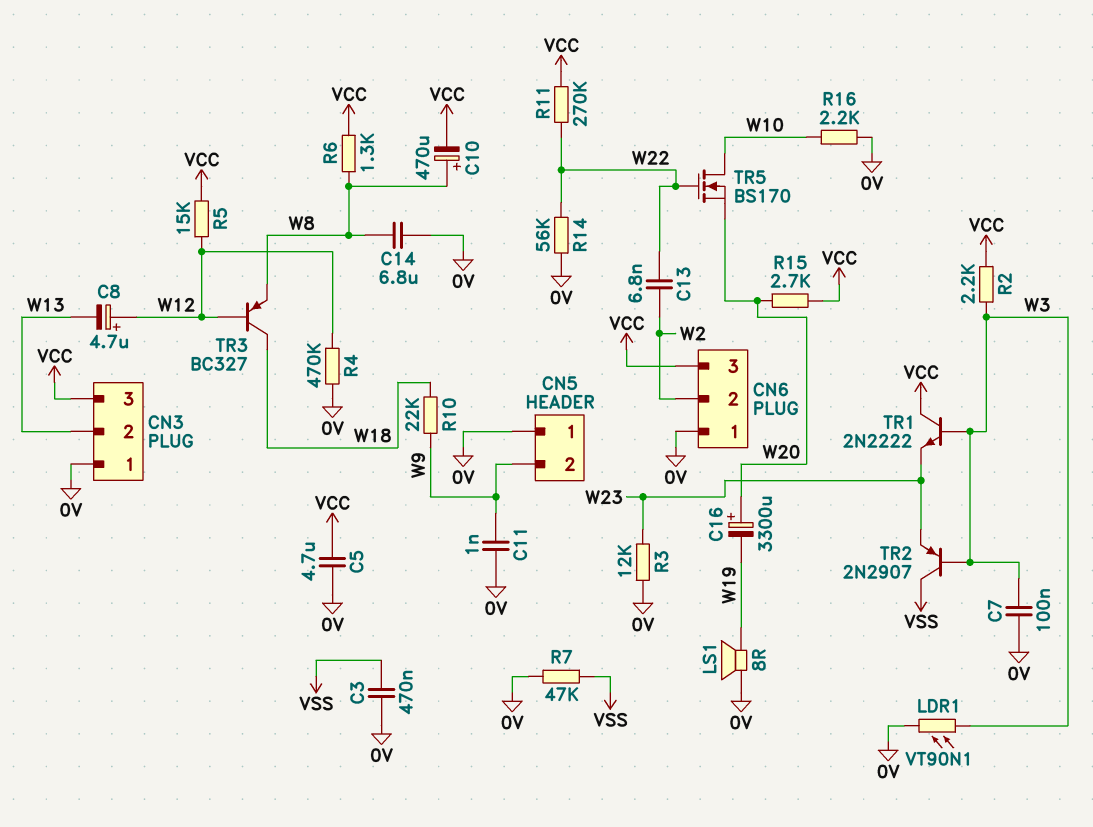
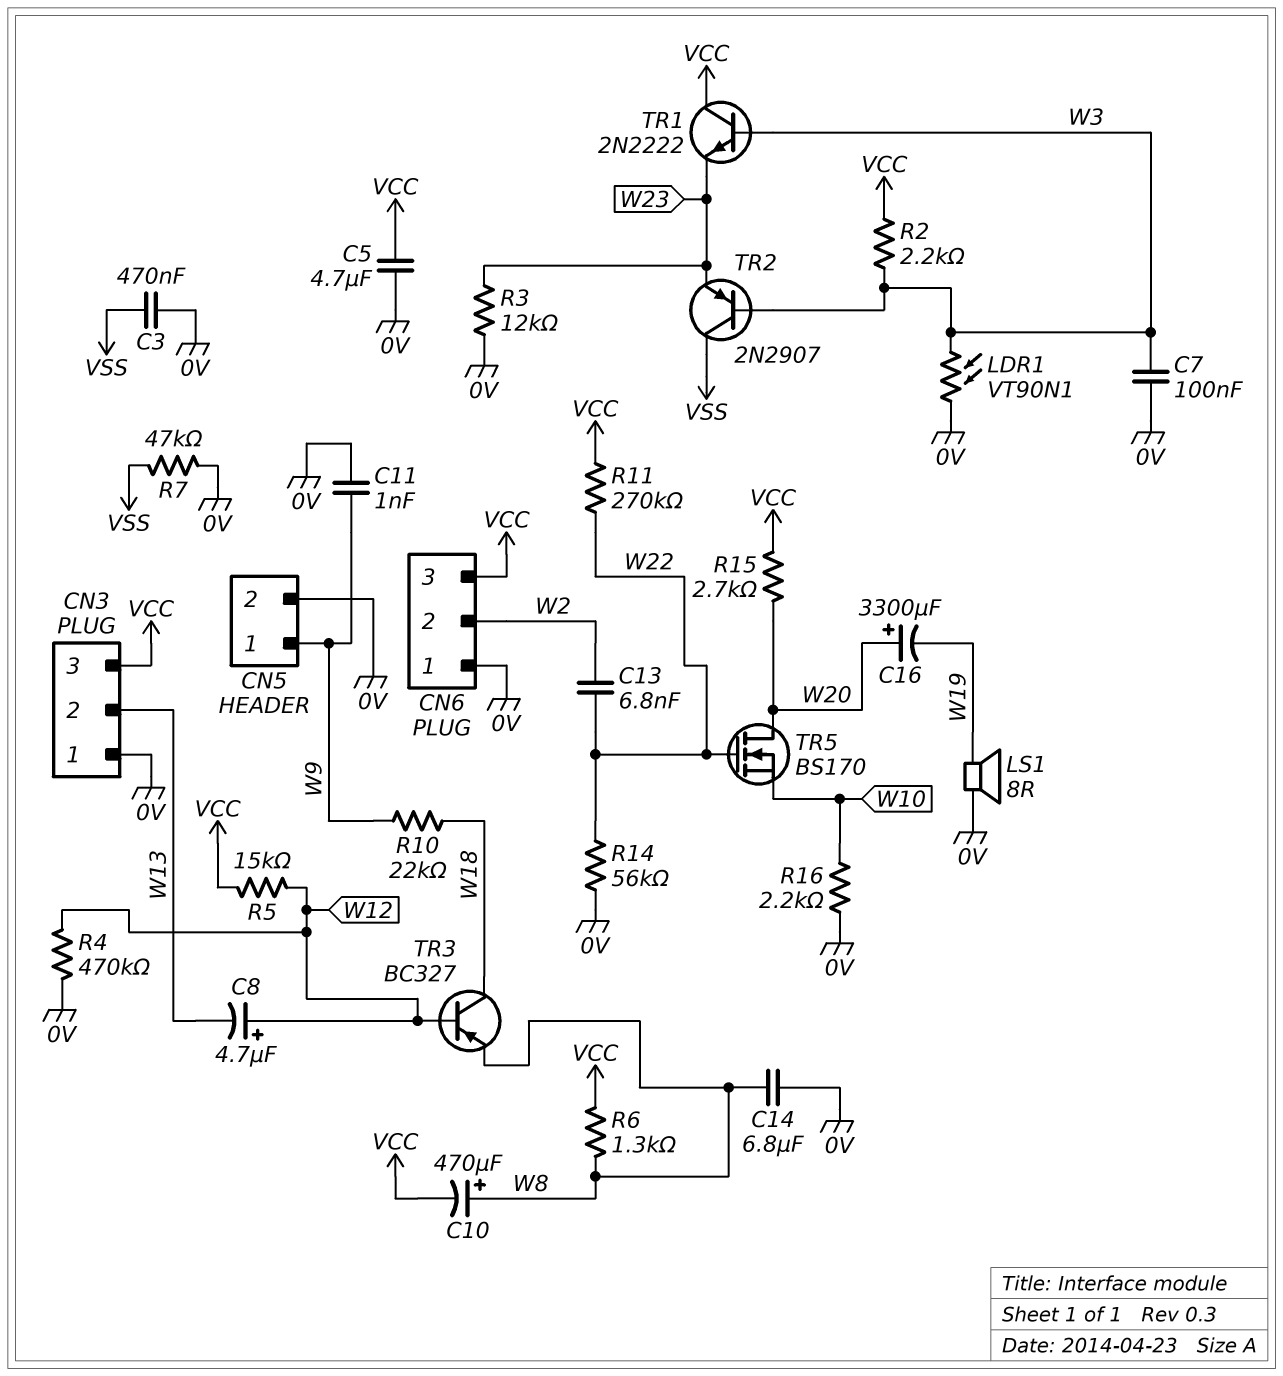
CN5 pin 1: 0V -> W9
CN5 pin 2: W9 -> 0V
TR5: NMOS BS170 (G W22, D W10, S W20) -> NMOS BS170 (G W22, D W20, S W10)

